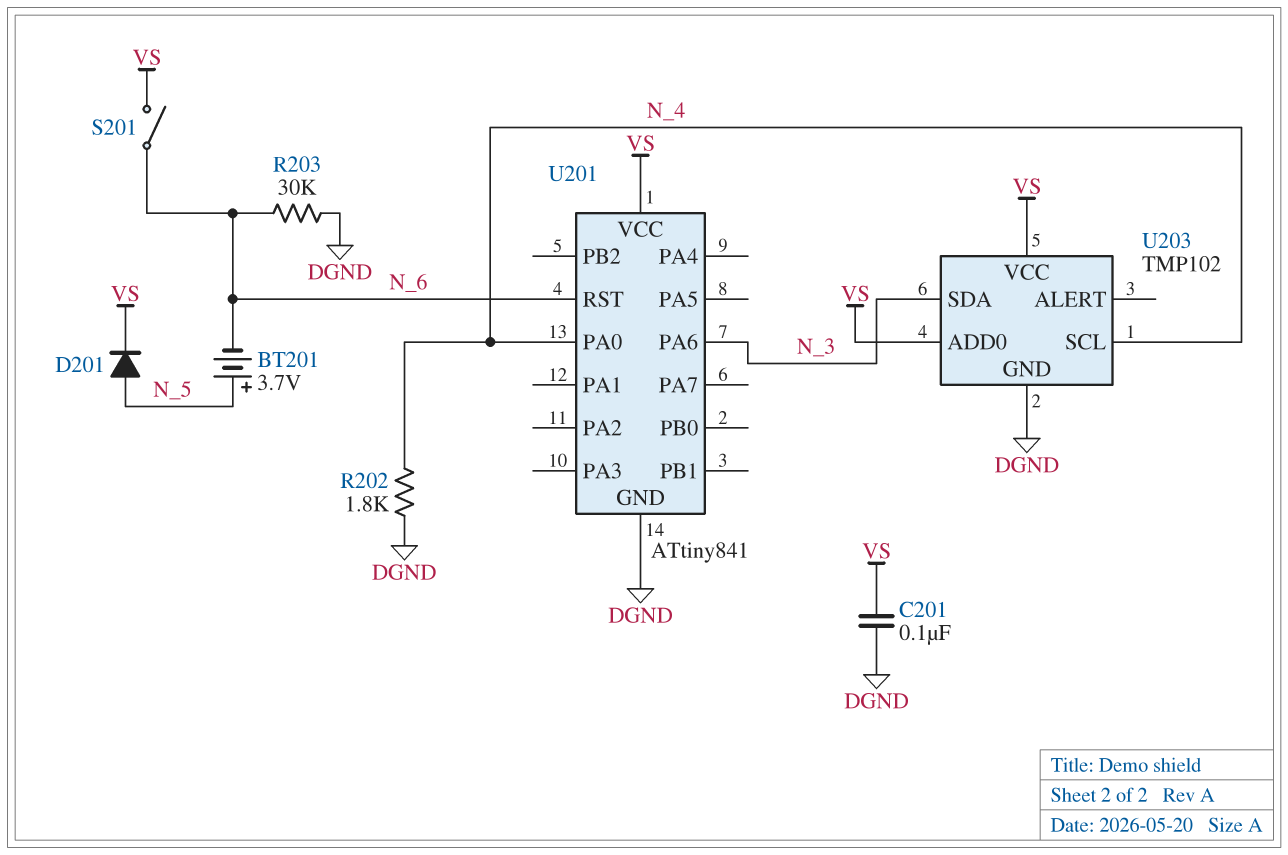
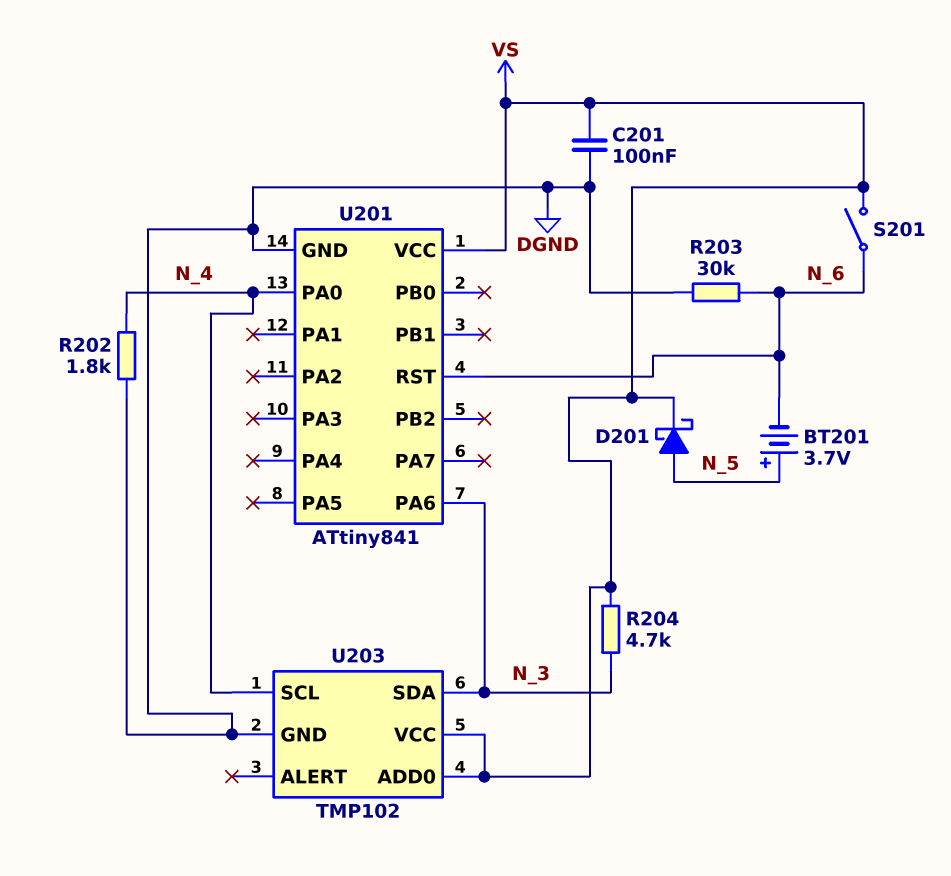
D201: diode (A N_5, K VS) -> schottky (A N_5, K VS)
R204: none -> 4.7k (N_3, VS)

